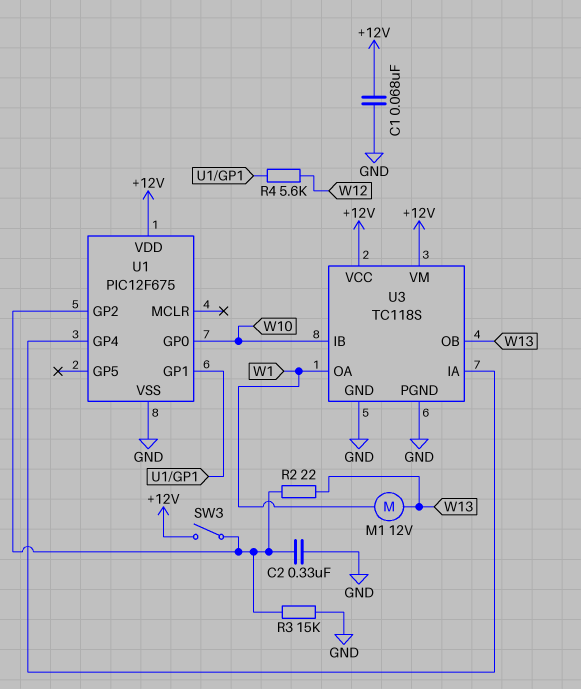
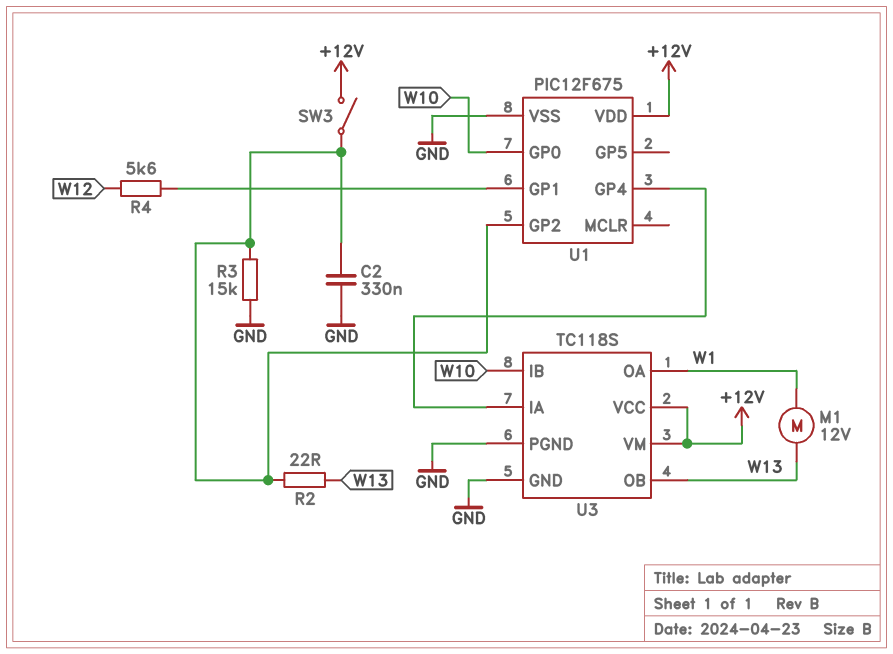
C1: 68nF (+12V, GND) -> none

